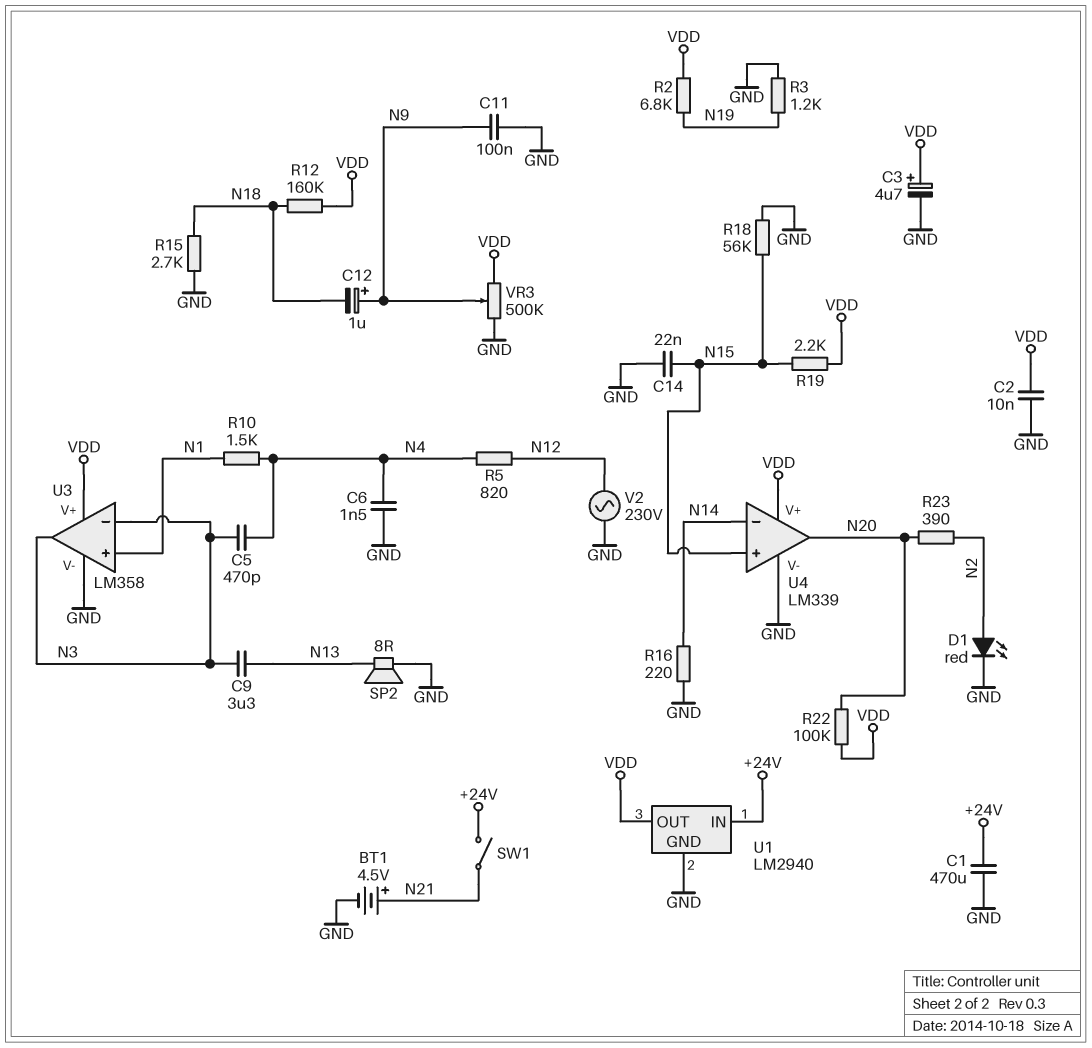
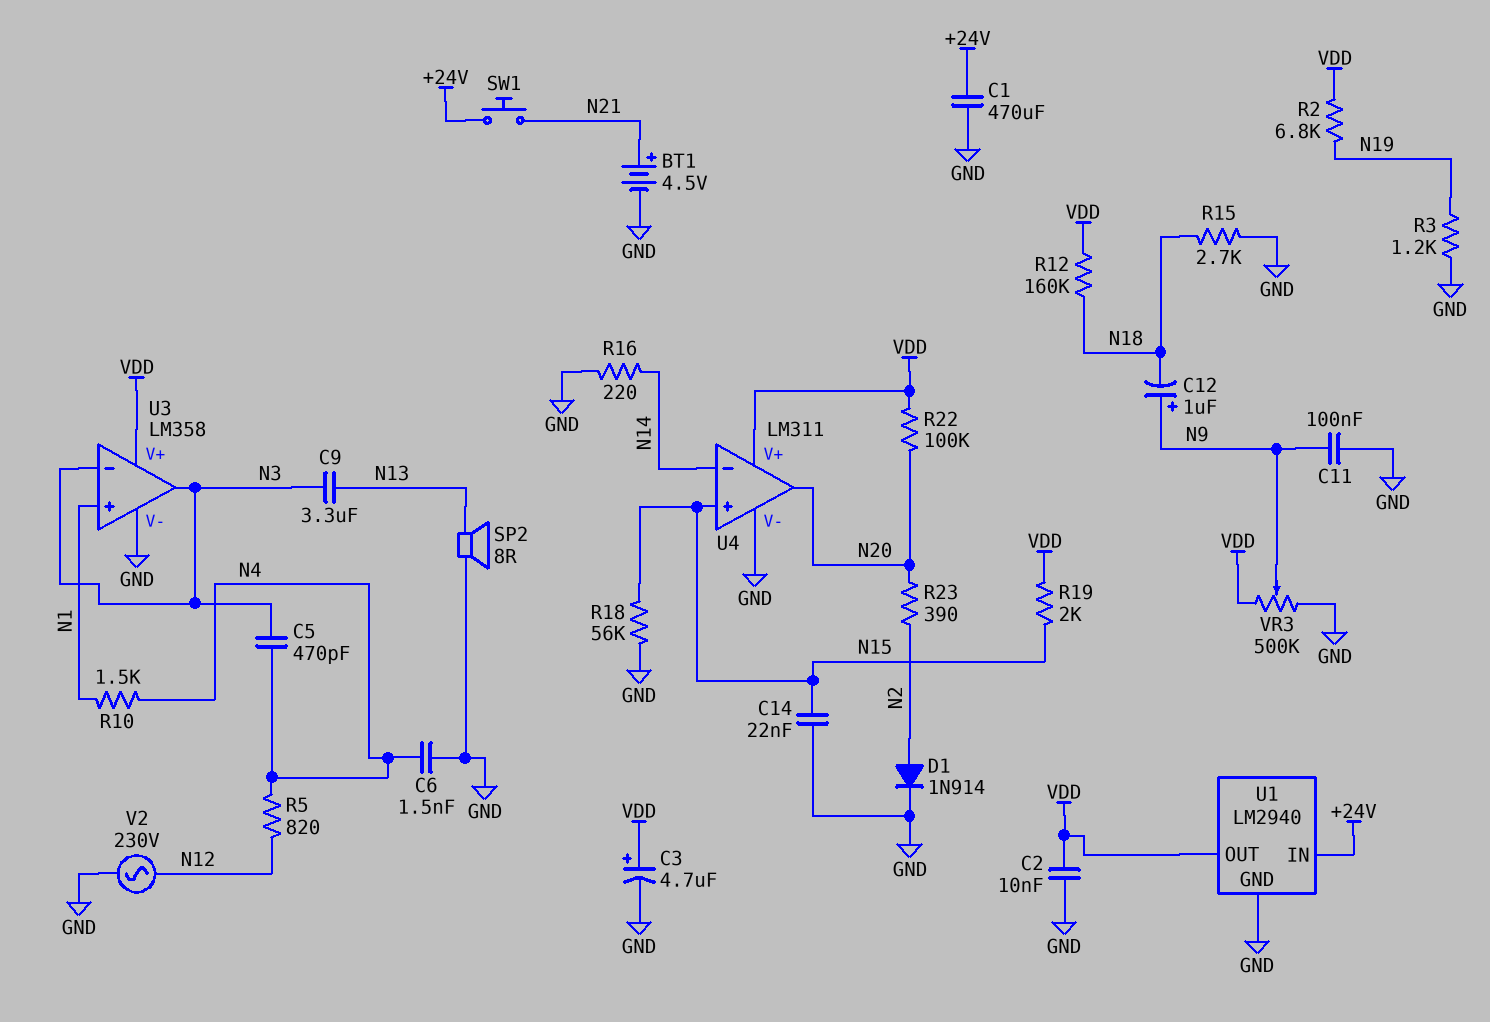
D1: LED red (A N2, K GND) -> diode 1N914 (A N2, K GND)
R19: 2.2k (N15, VDD) -> 2k (N15, VDD)
SW1: switch (+24V, N21) -> button (+24V, N21)
U4: LM339 -> LM311

